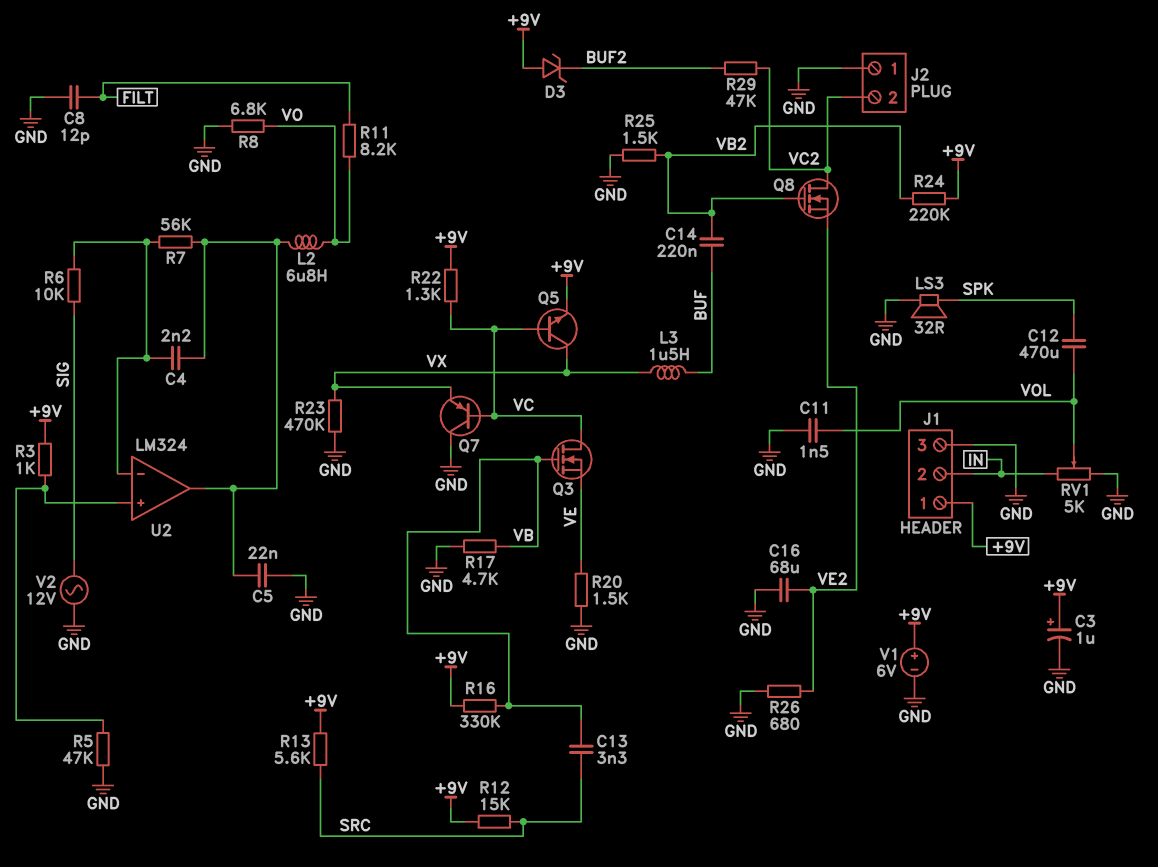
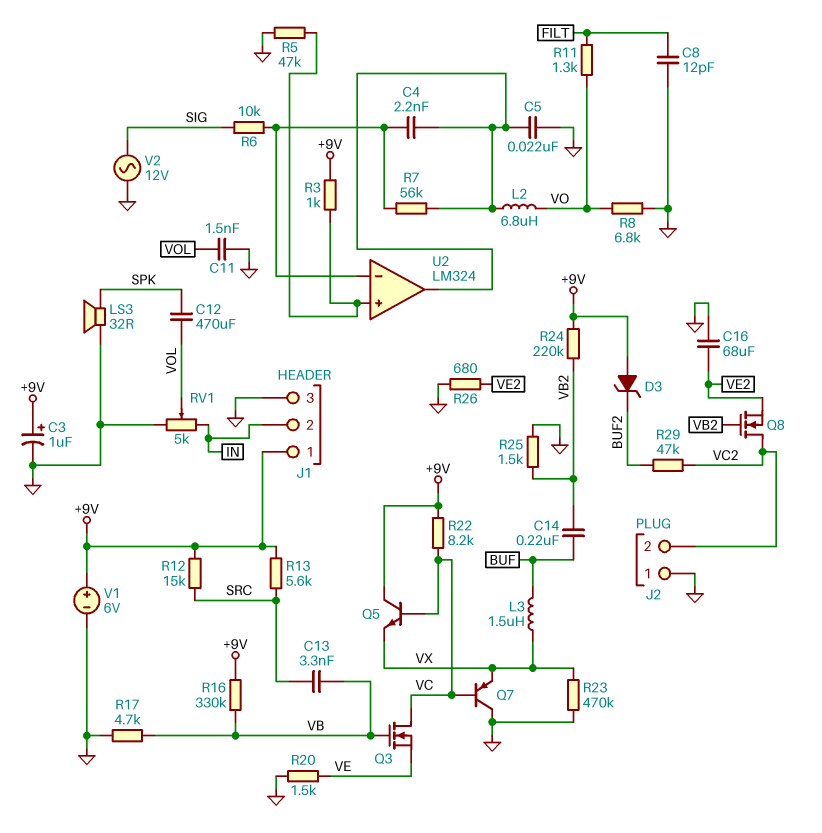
Q5: NPN (B VC, C VX, E +9V) -> NPN (B VC, C +9V, E VX)
R11: 8.2k (FILT, VO) -> 1.3k (FILT, VO)
R22: 1.3k (+9V, VC) -> 8.2k (+9V, VC)

